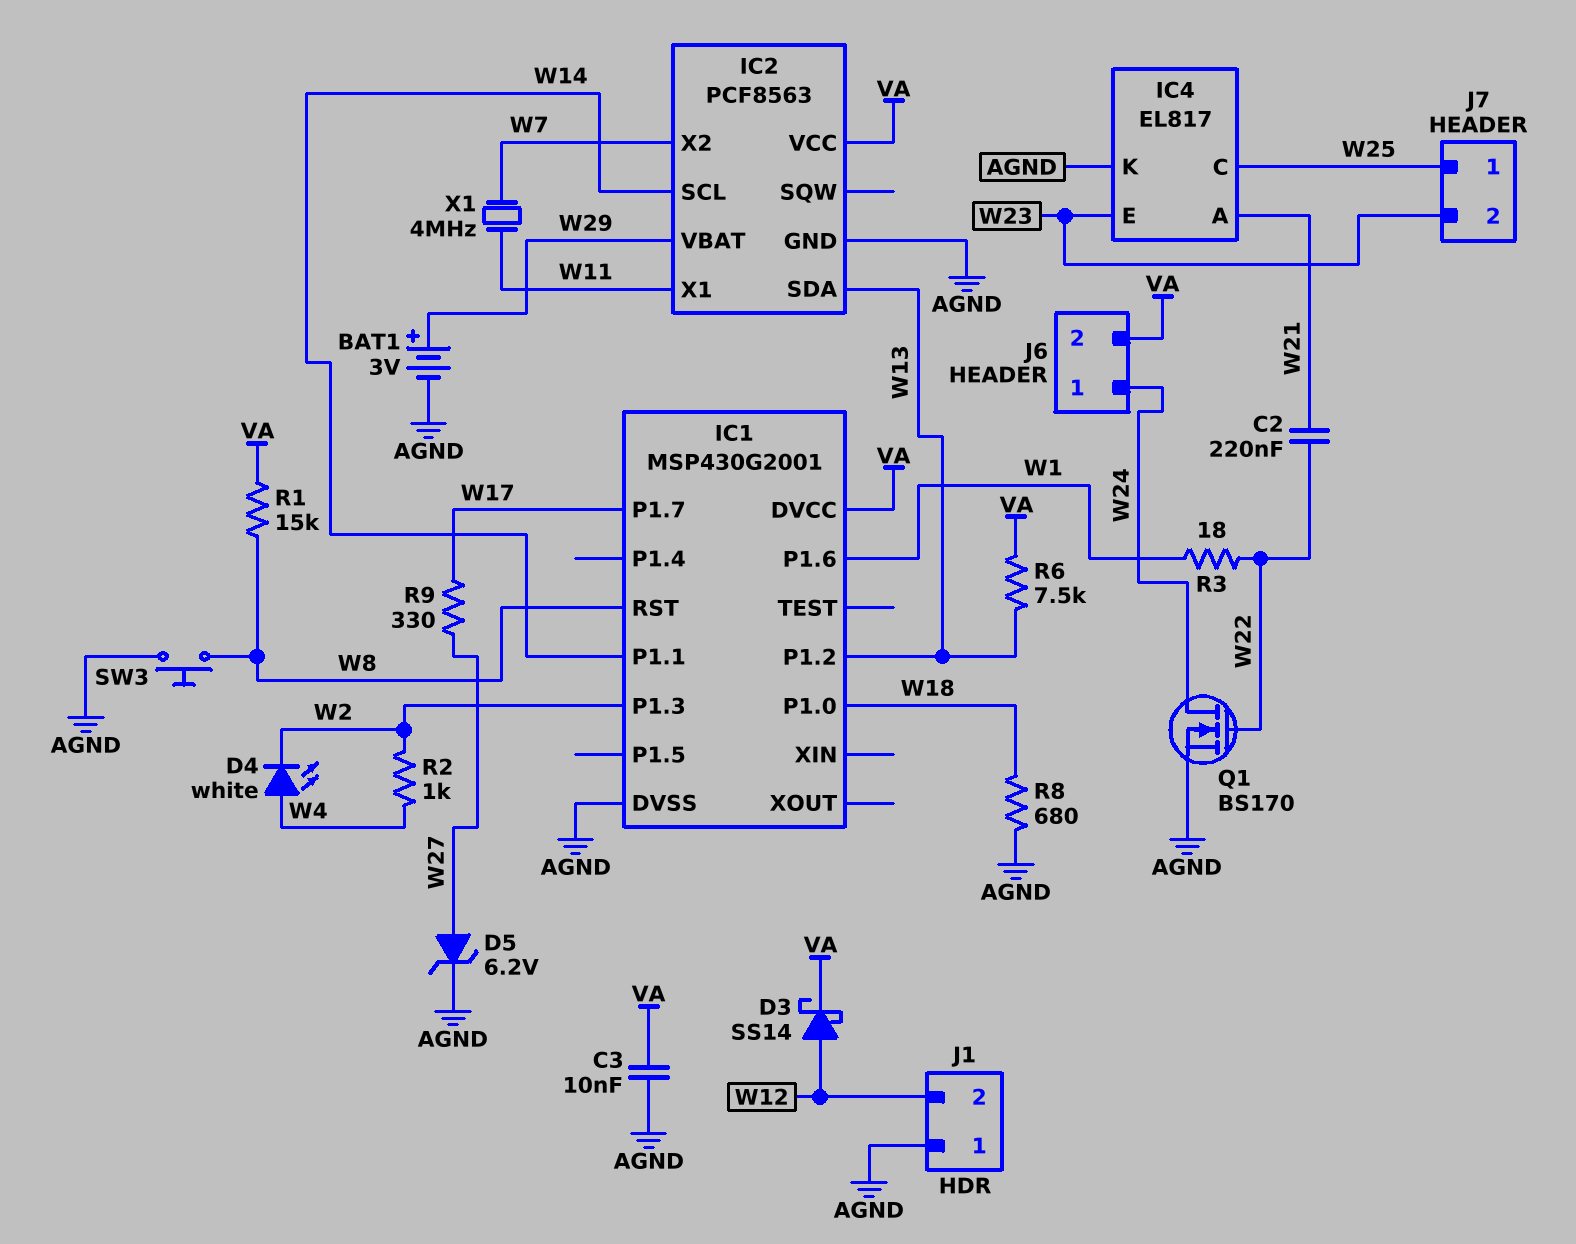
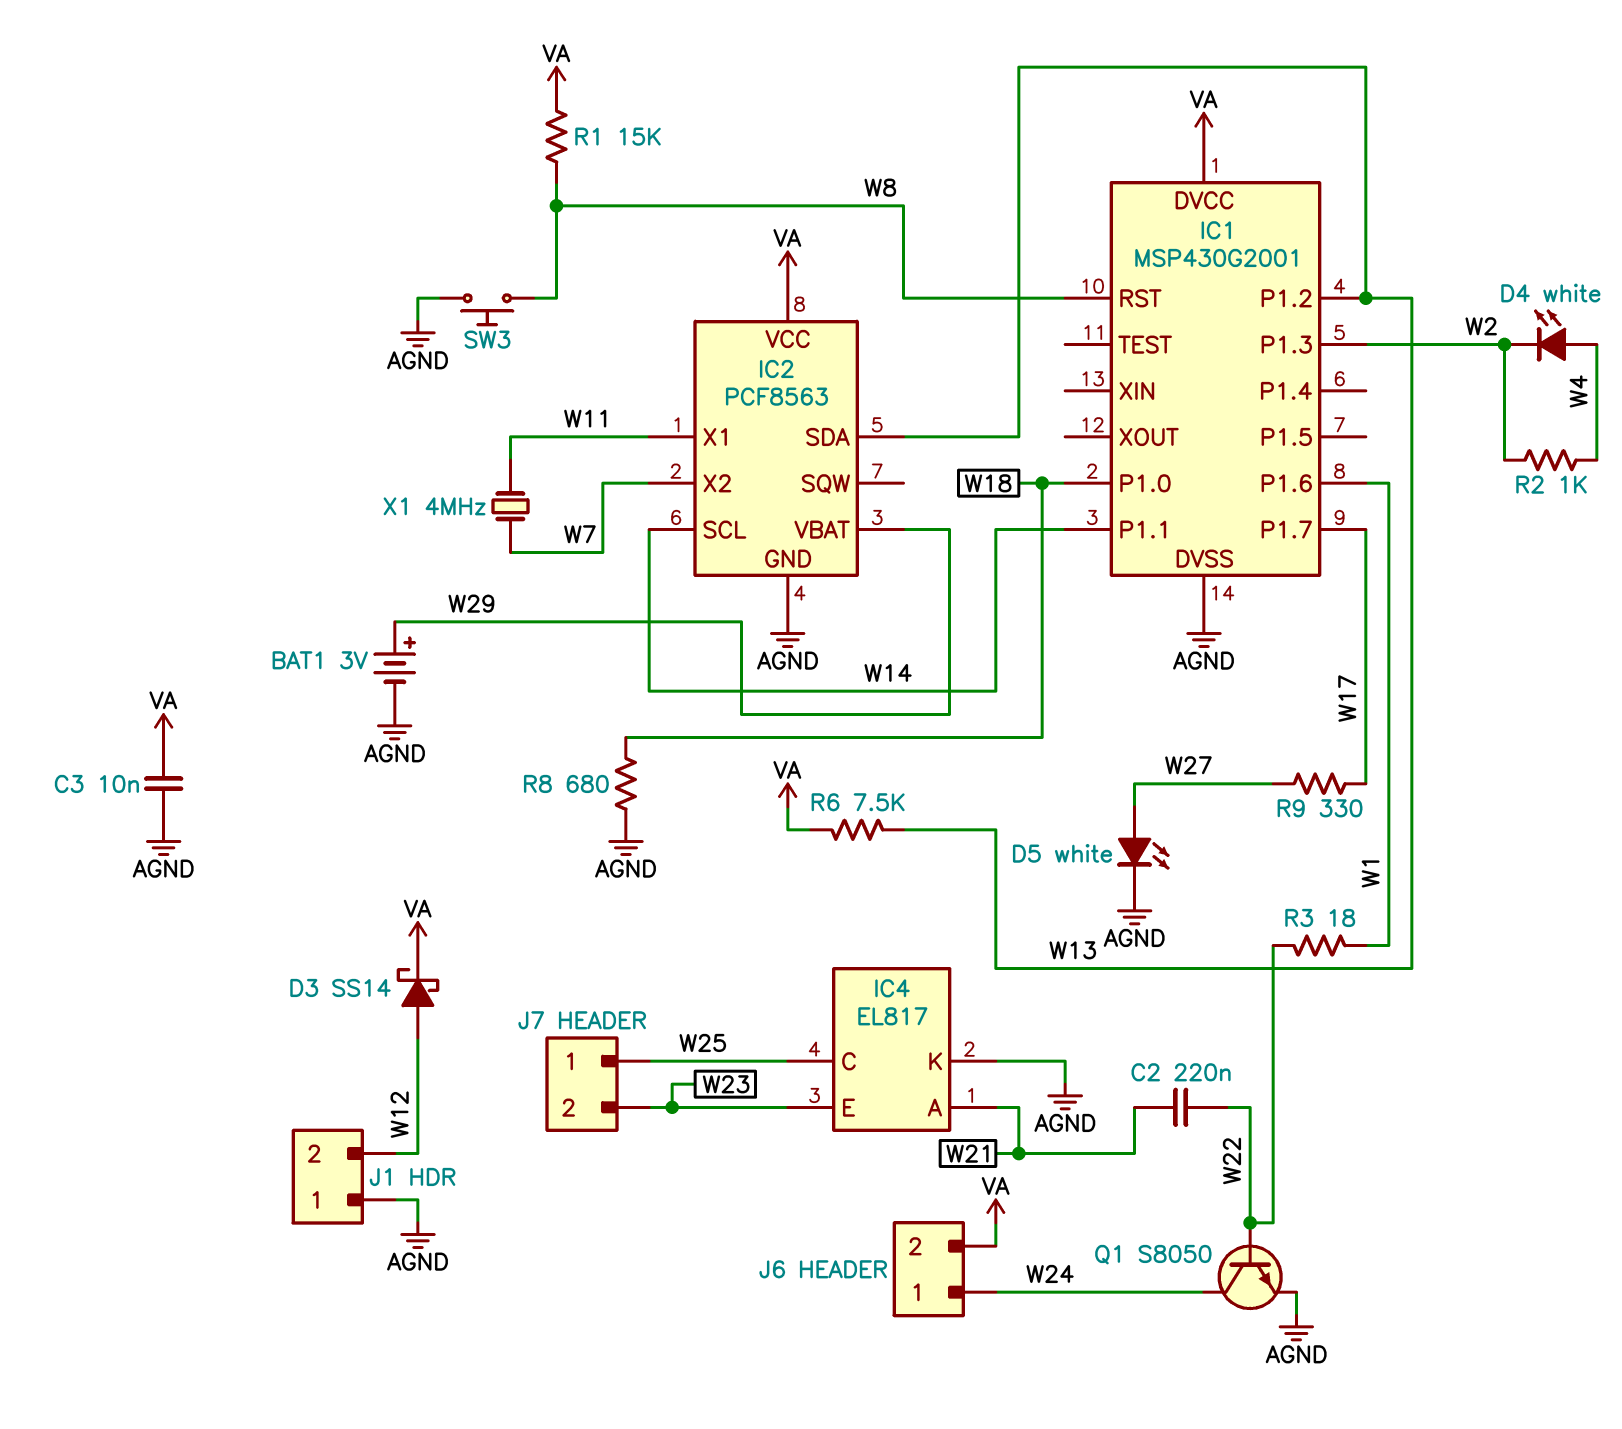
D5: zener 6.2V (A W27, K AGND) -> LED white (A W27, K AGND)
Q1: NMOS BS170 (G W22, D W24, S AGND) -> NPN S8050 (B W22, C W24, E AGND)

